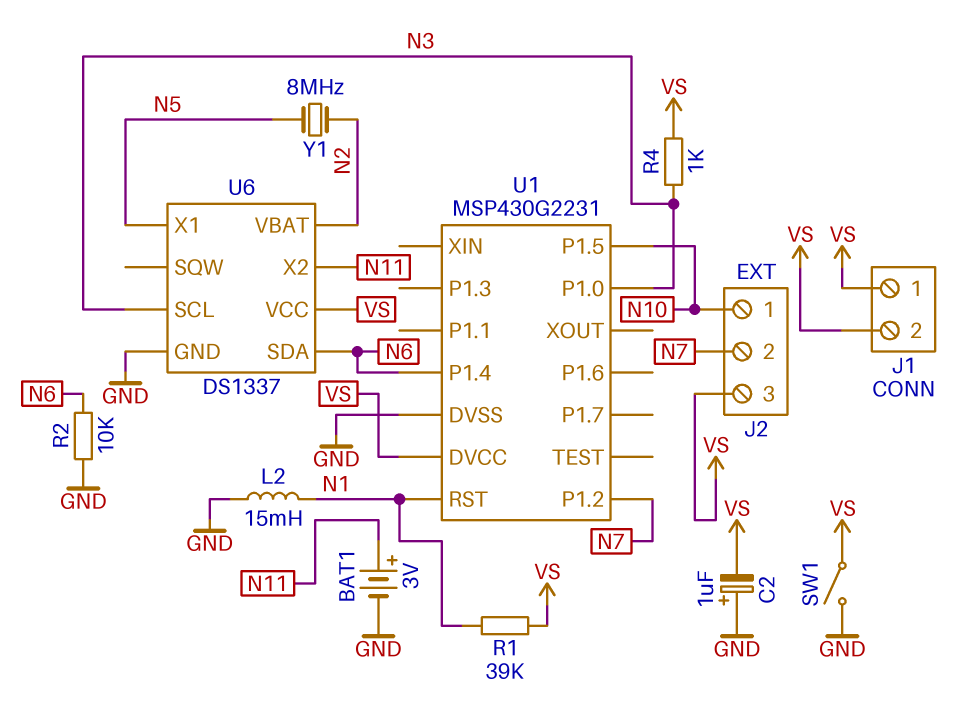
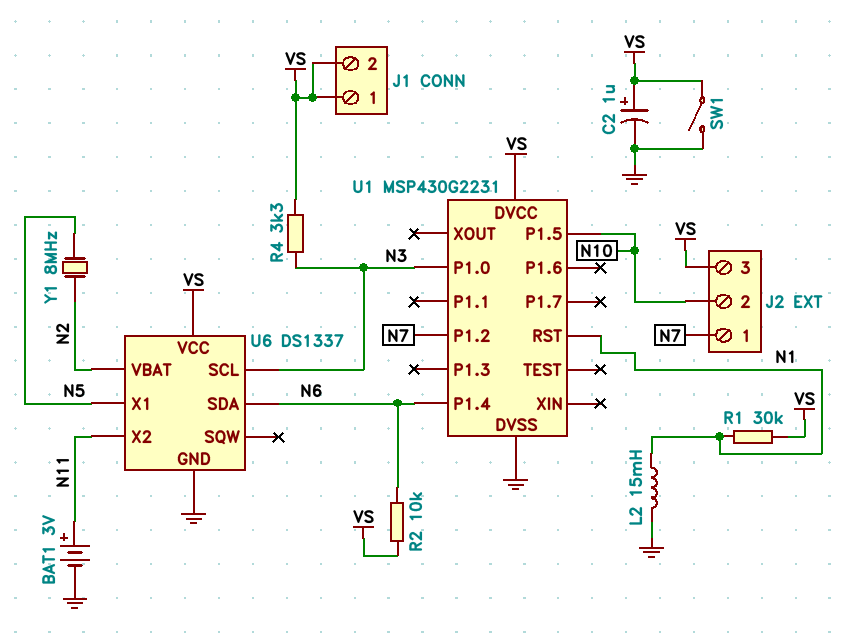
C2: 1uF (plus GND, minus VS) -> 1uF (plus VS, minus GND)
J2 pin 1: N10 -> N7
J2 pin 2: N7 -> N10
R1: 39k (N1, VS) -> 30k (N1, VS)
R2: 10k (GND, N6) -> 10k (N6, VS)
R4: 1k (N3, VS) -> 3.3k (N3, VS)

